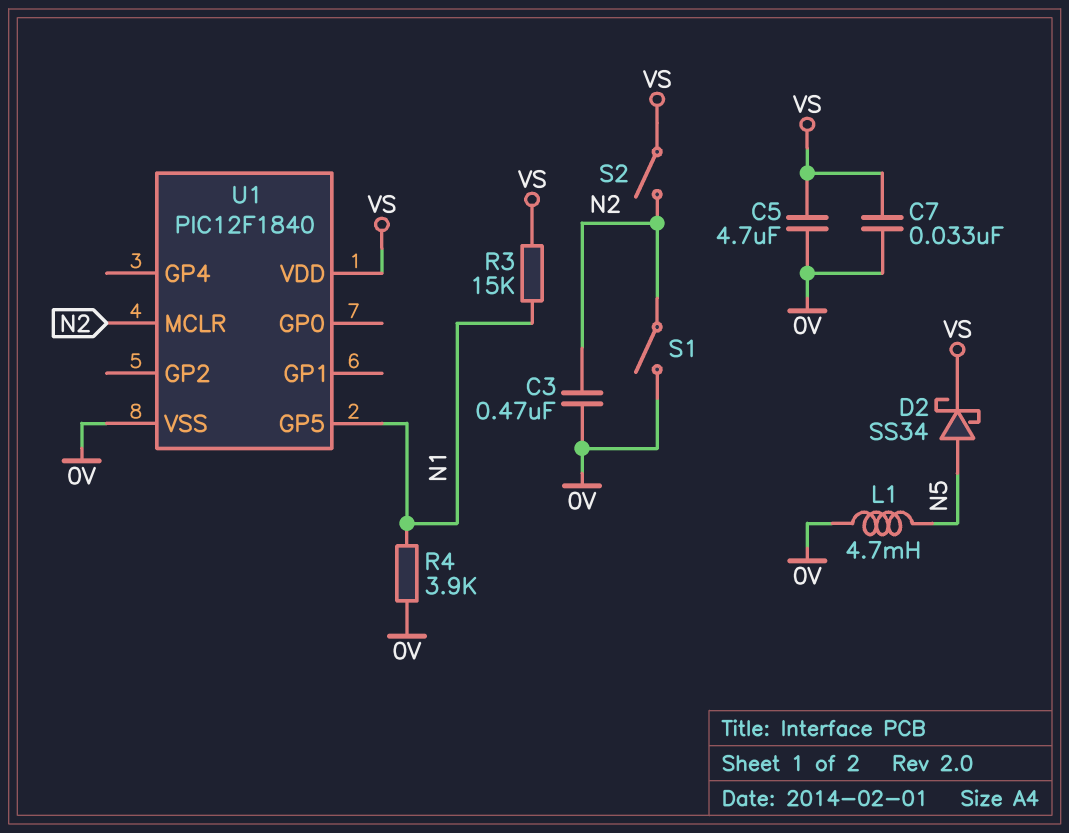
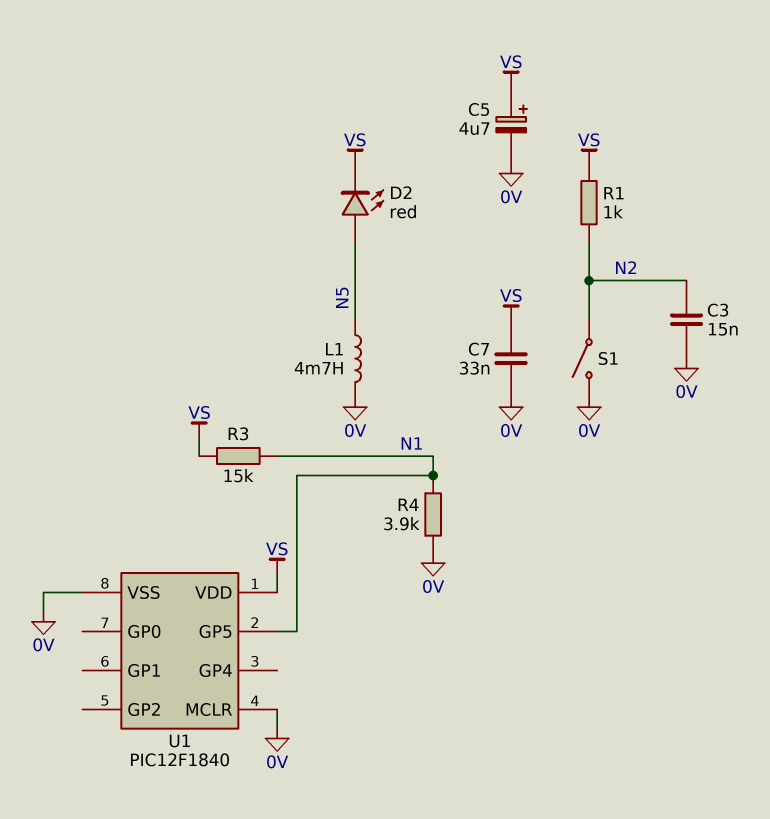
C3: 470nF (0V, N2) -> 15nF (0V, N2)
C5: 4.7uF (0V, VS) -> 4.7uF (plus VS, minus 0V)
D2: schottky SS34 (A N5, K VS) -> LED red (A N5, K VS)
R1: none -> 1k (N2, VS)
S2: switch (N2, VS) -> none
U1 pin MCLR: N2 -> 0V

